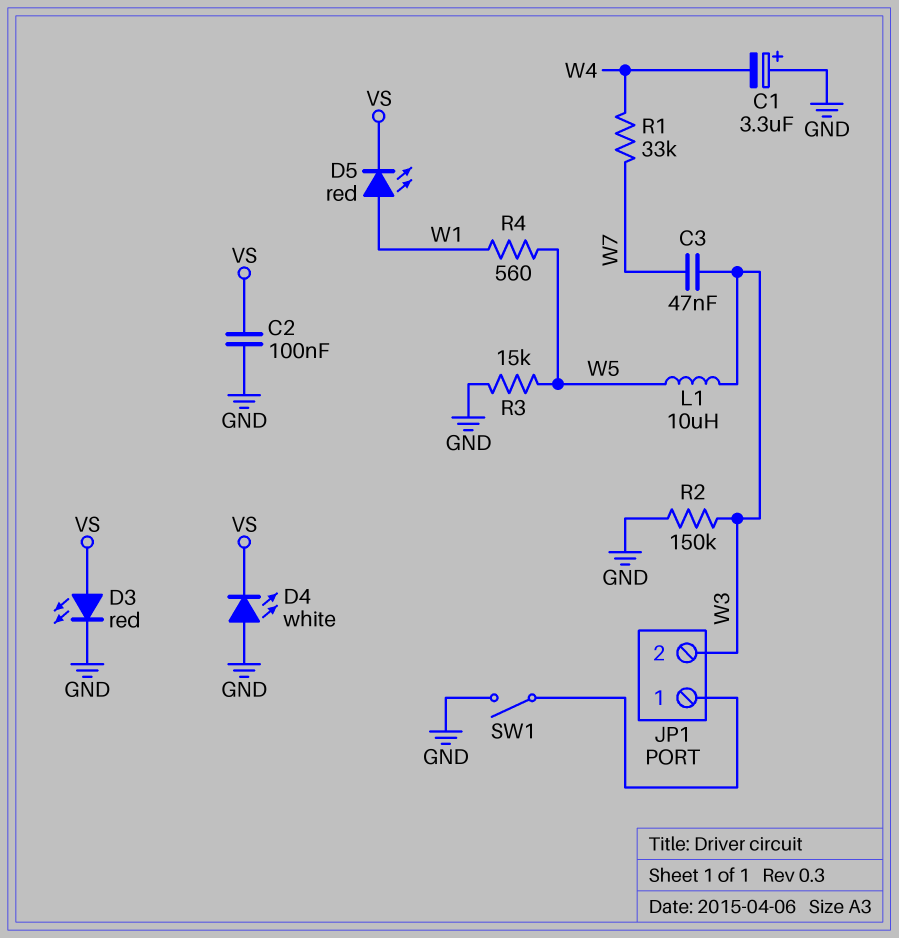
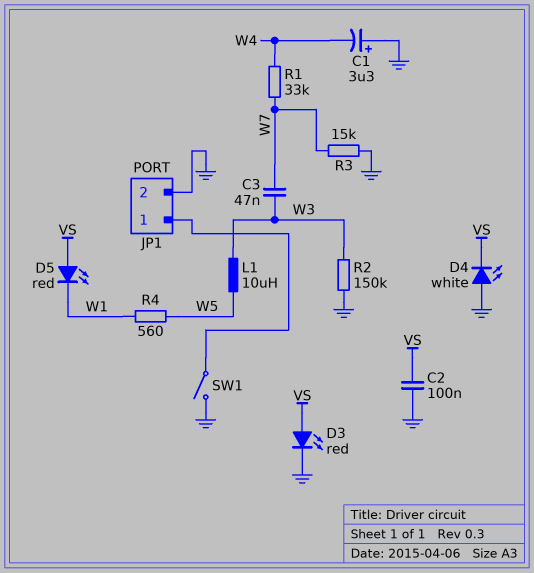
D5: LED red (A W1, K VS) -> LED red (A VS, K W1)
JP1 pin 2: W3 -> GND
R3: 15k (GND, W5) -> 15k (GND, W7)

